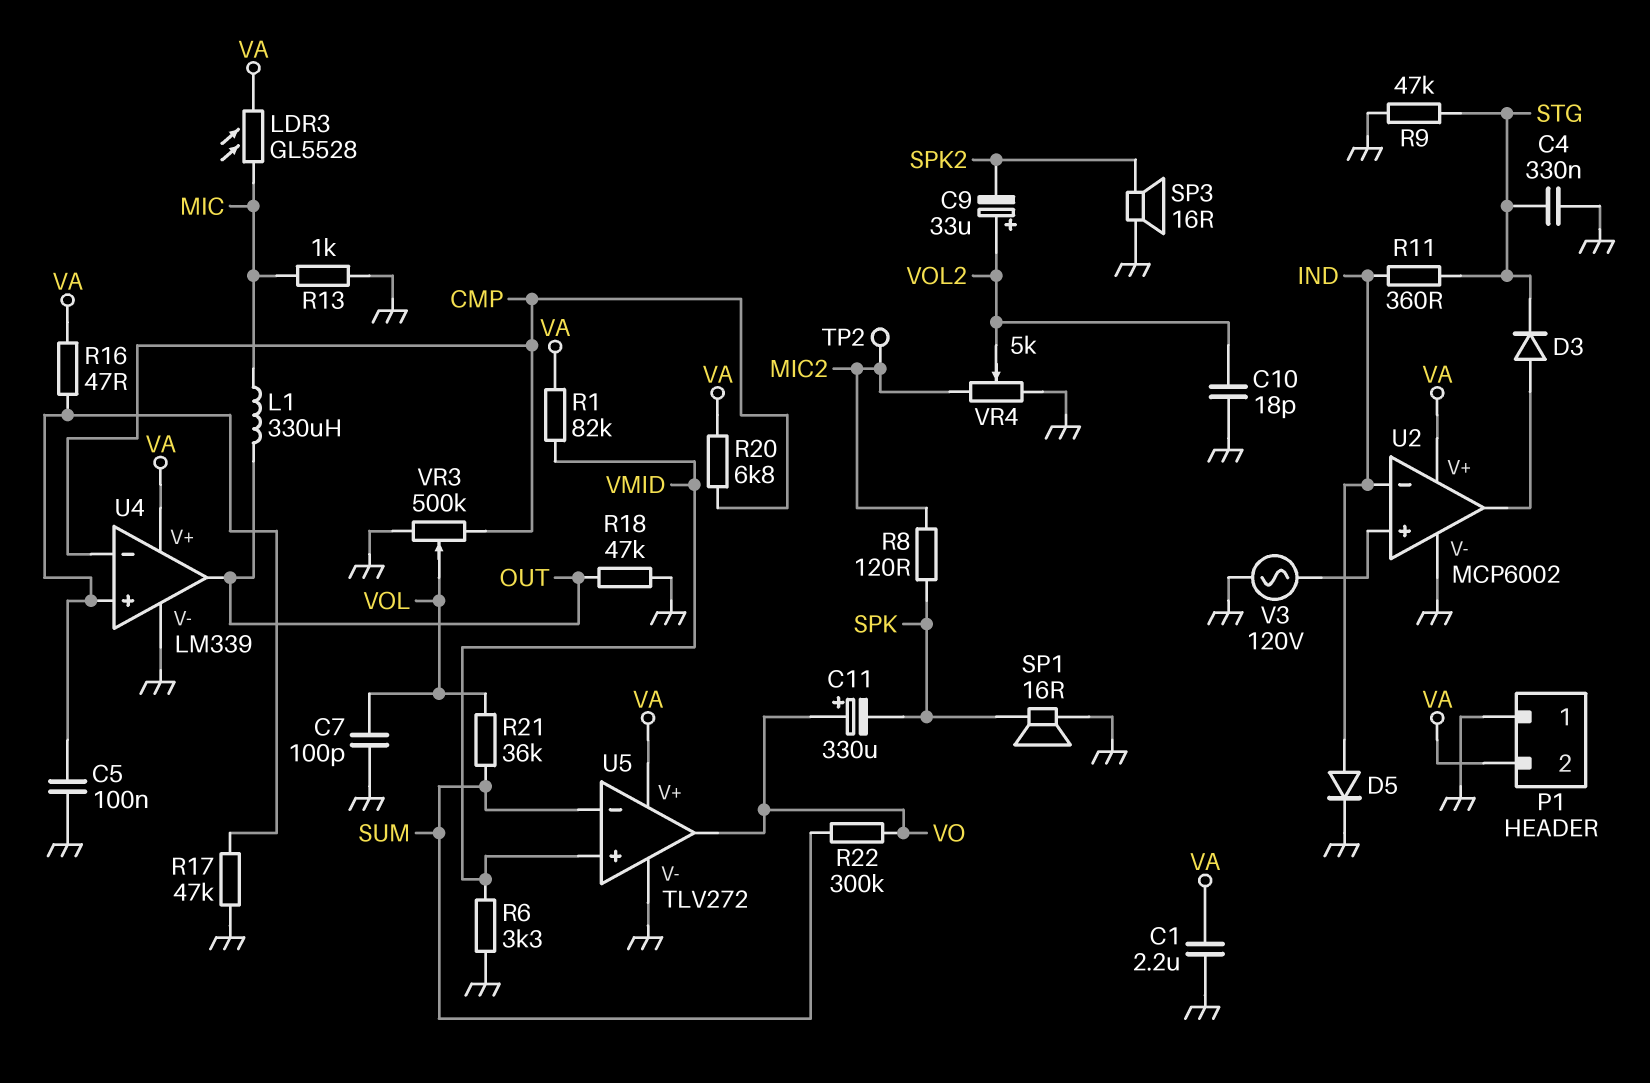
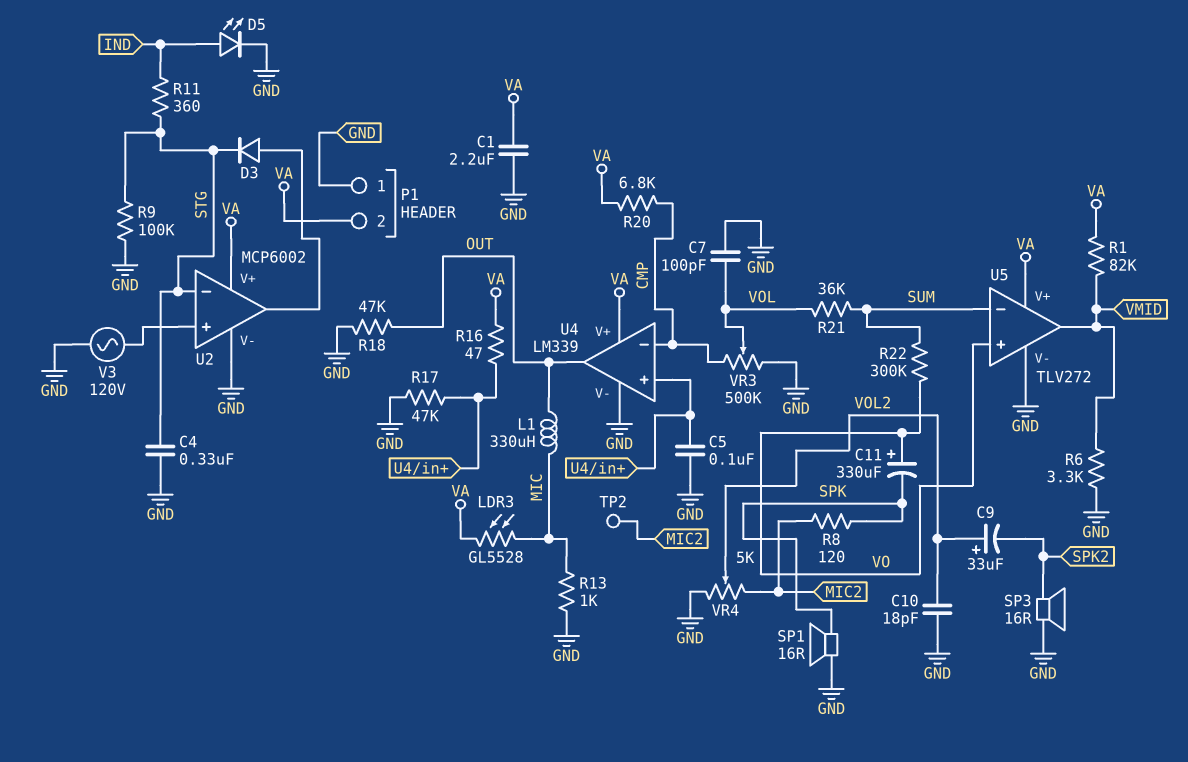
D5: diode (A IND, K GND) -> LED (A IND, K GND)
R9: 47k (GND, STG) -> 100k (GND, STG)
U2 pin in-: IND -> STG
U5 pin in+: VMID -> VO
U5 pin out: VO -> VMID

